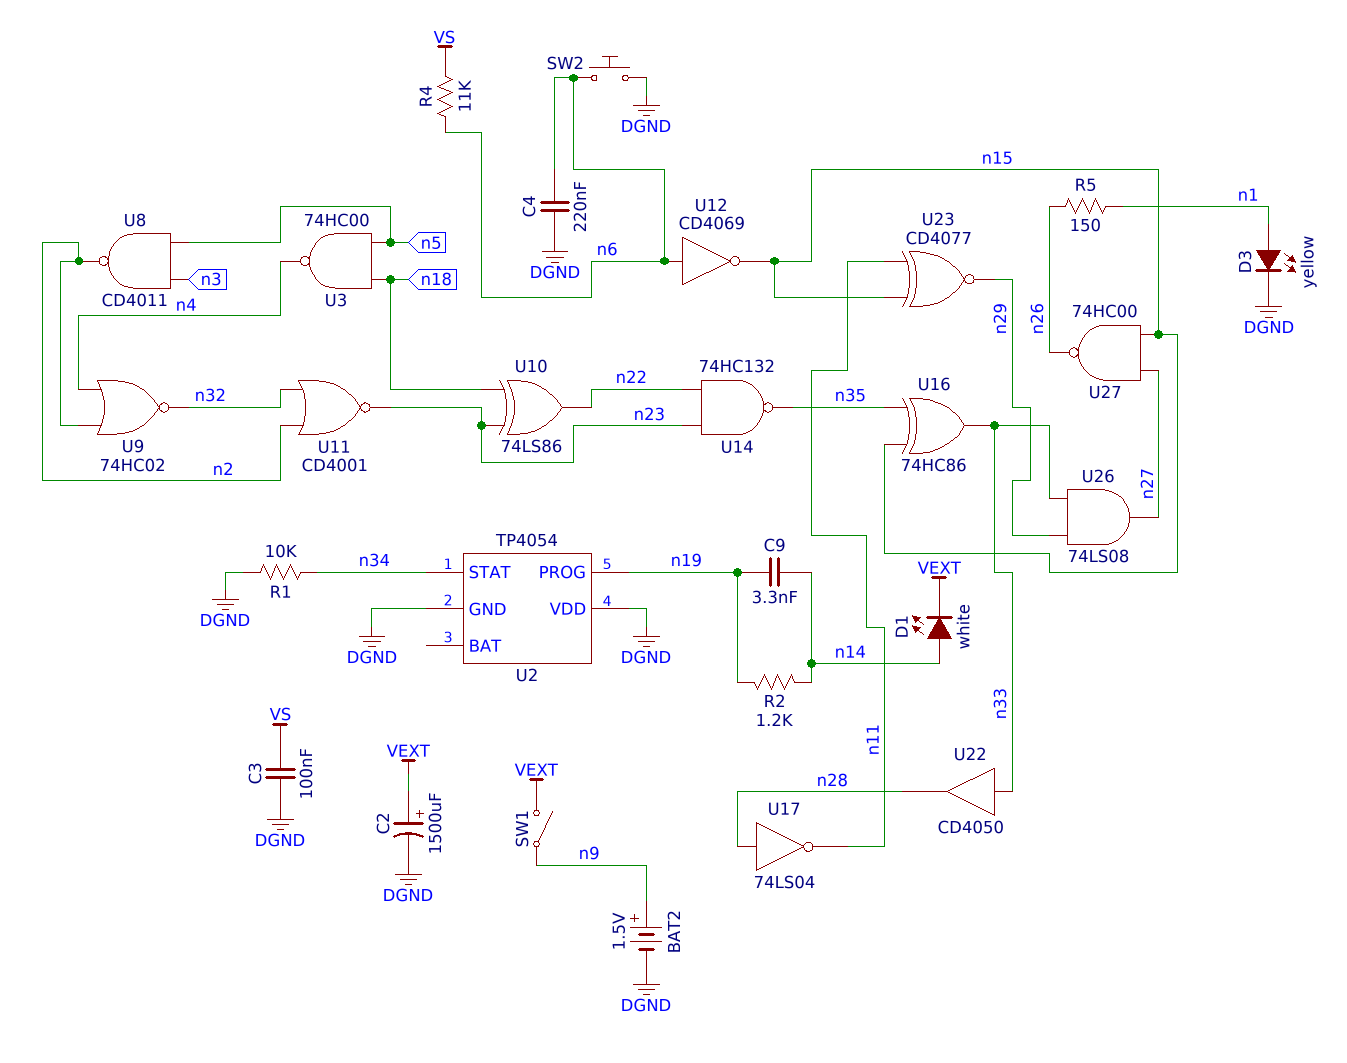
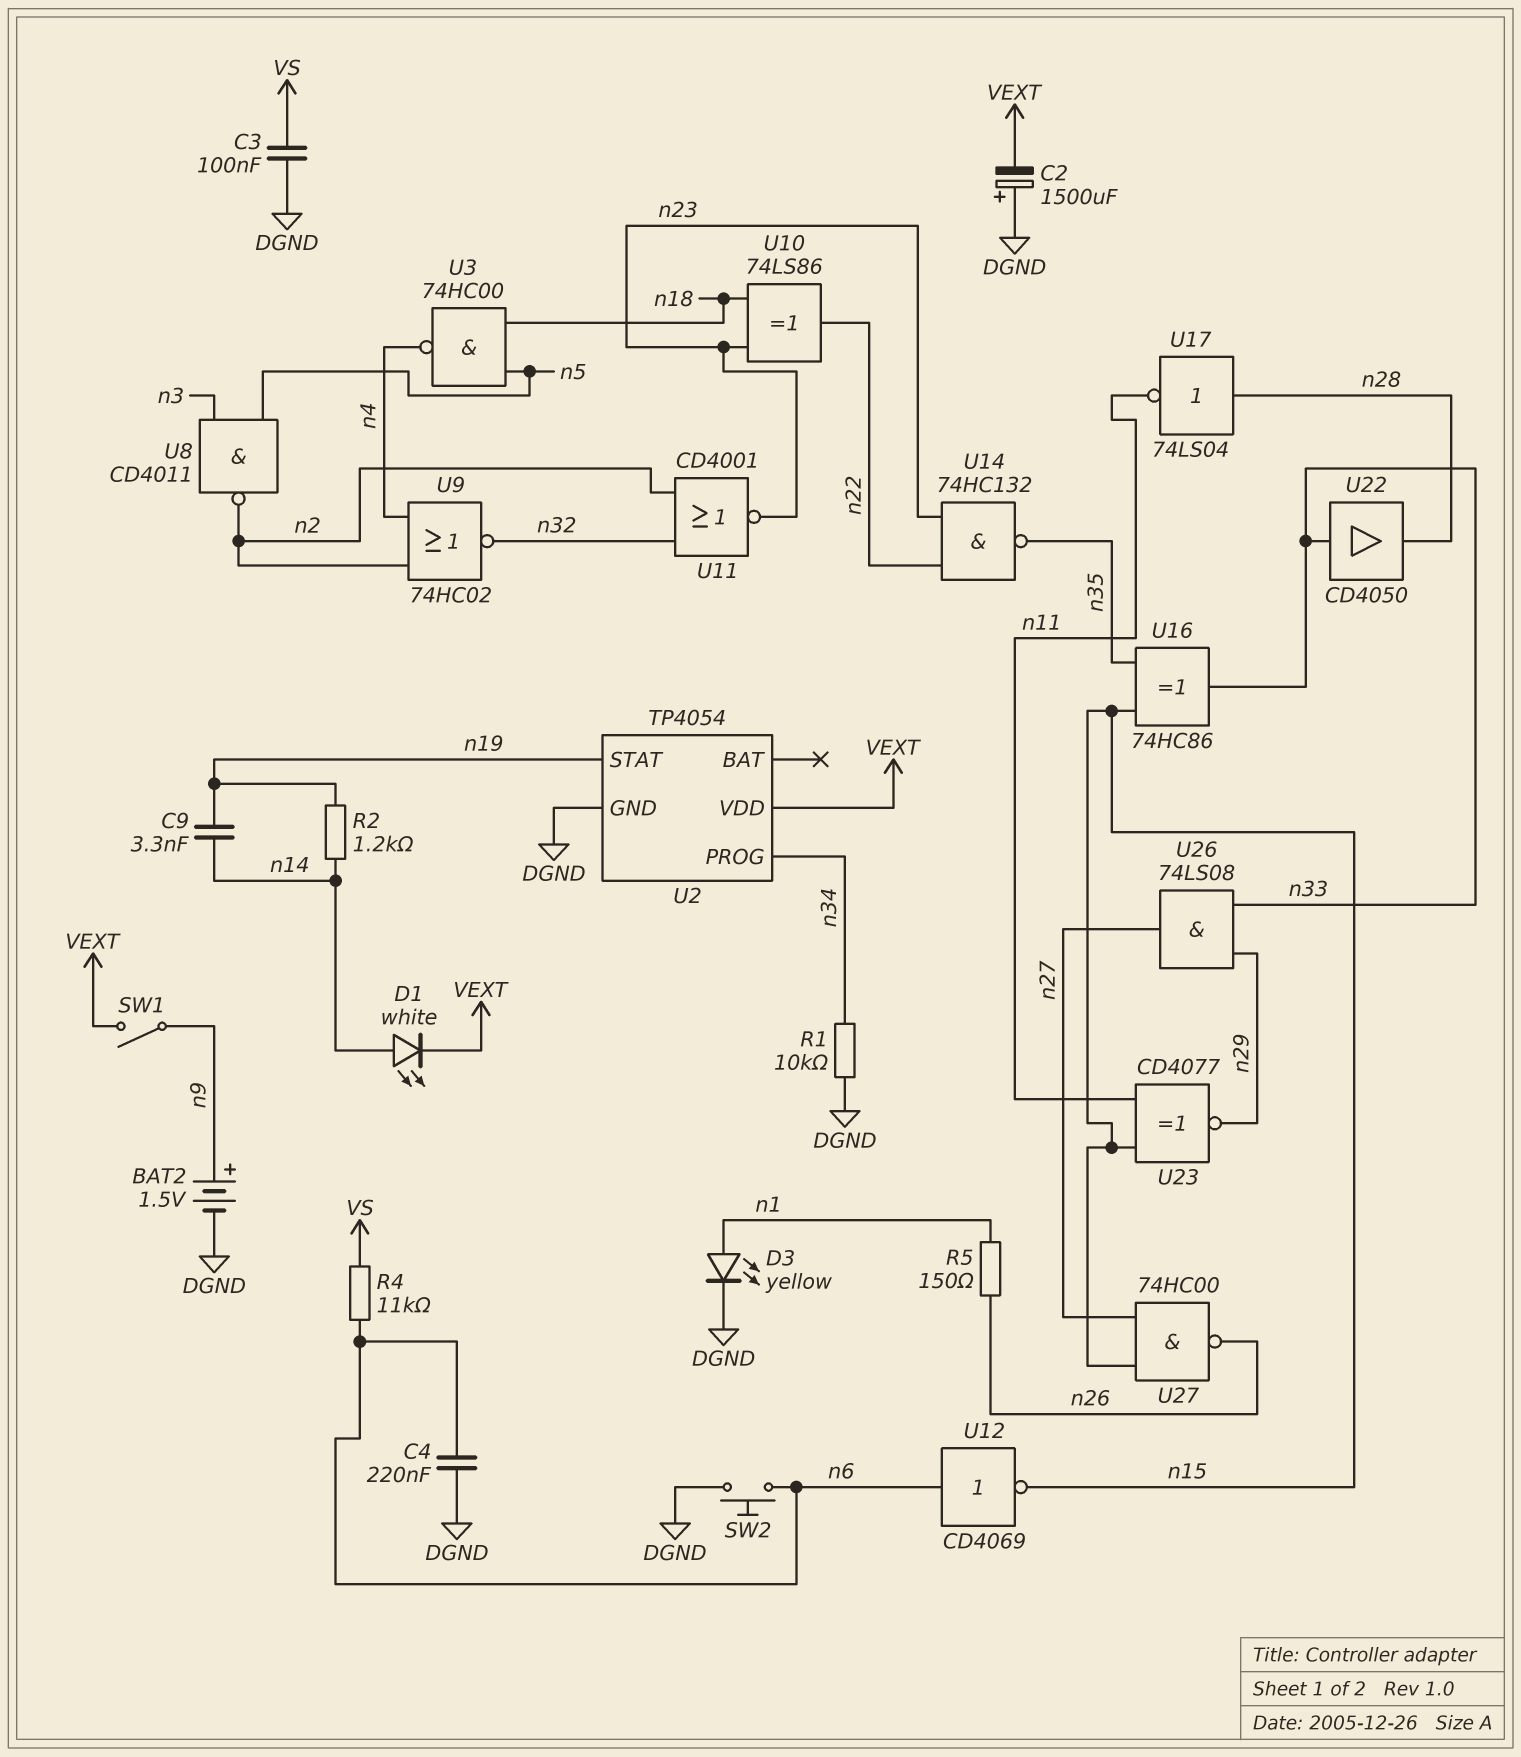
C2: 1500uF (plus VEXT, minus DGND) -> 1500uF (plus DGND, minus VEXT)
U2 pin PROG: n19 -> n34
U2 pin STAT: n34 -> n19
U2 pin VDD: DGND -> VEXT

